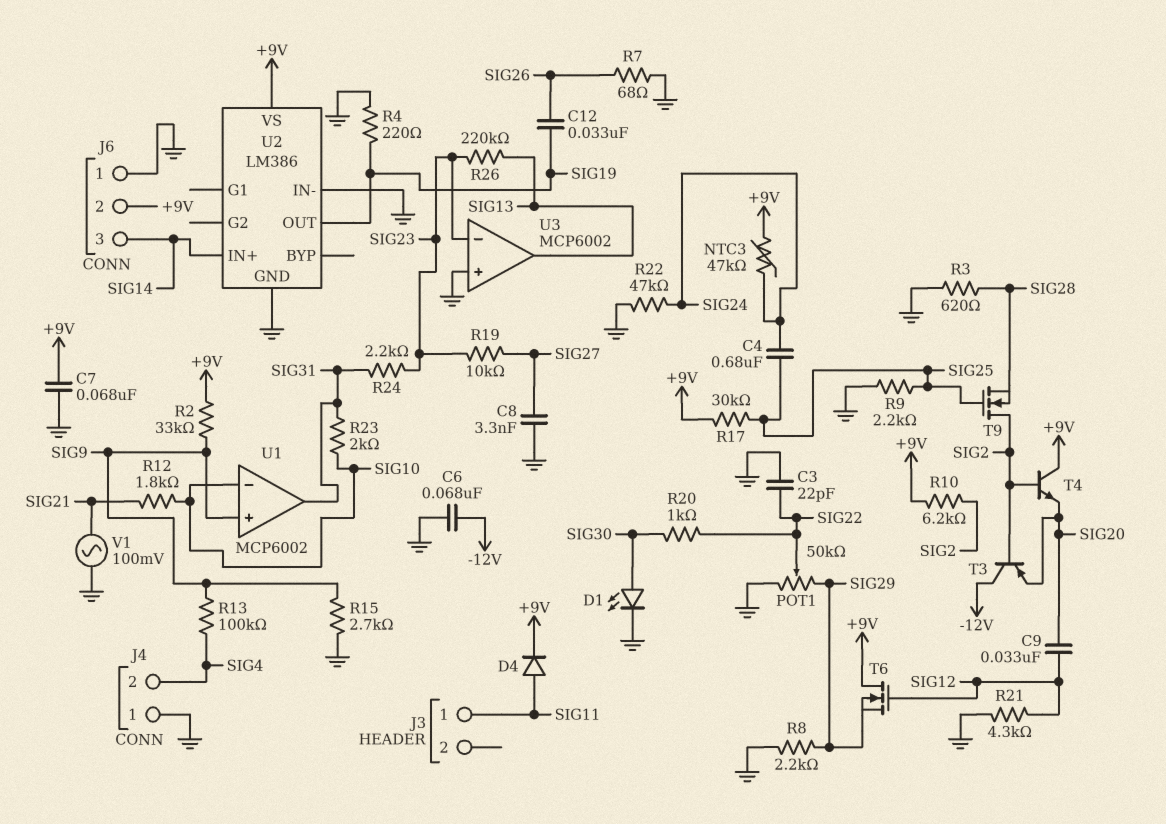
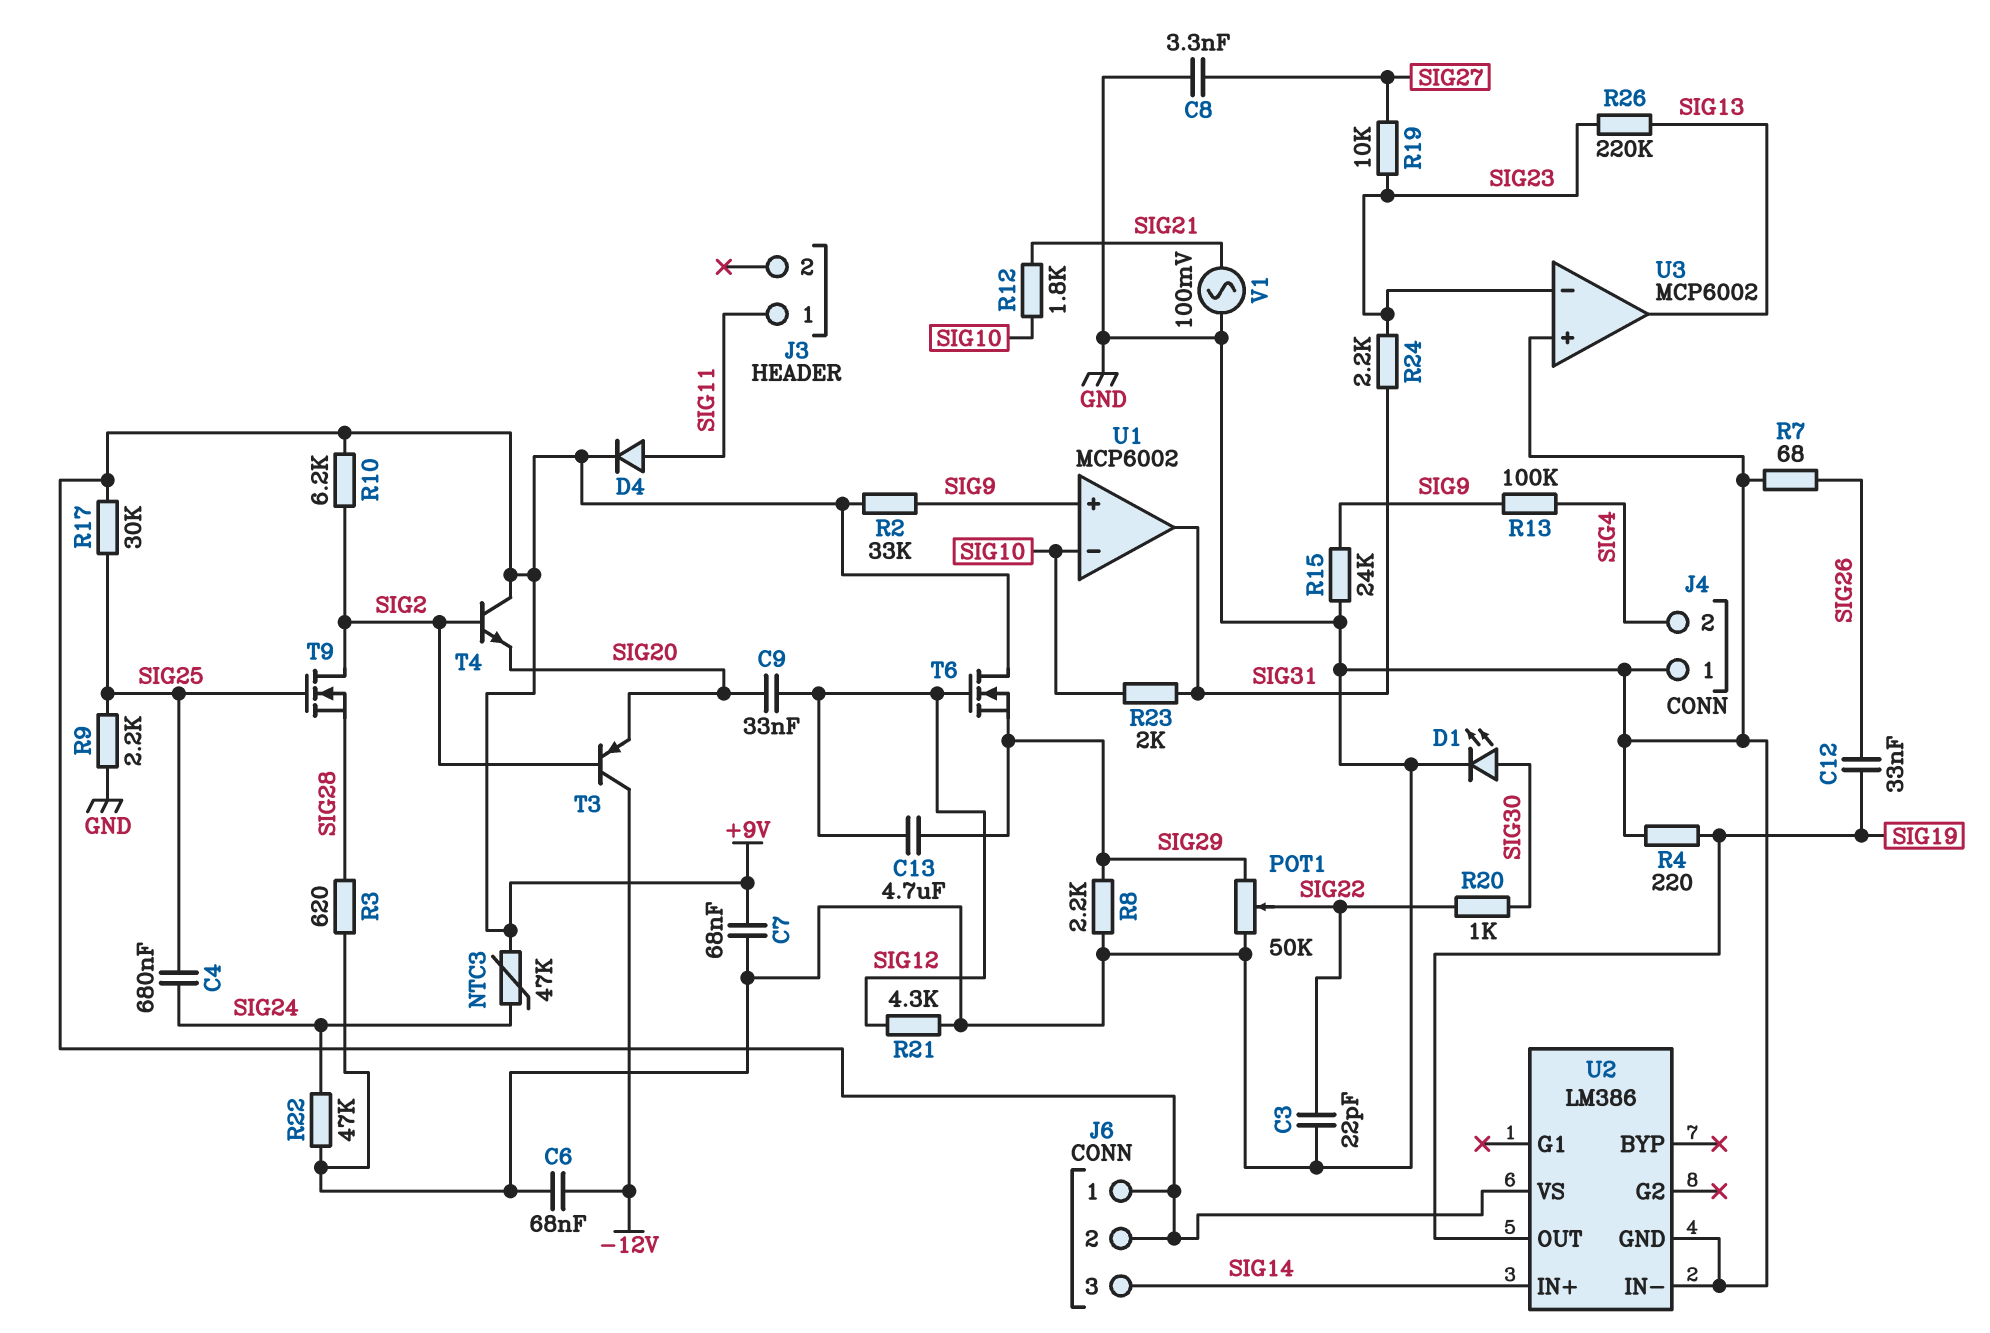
C13: none -> 4.7uF (SIG12, SIG29)
J6 pin 1: GND -> +9V
R15: 2.7k (GND, SIG9) -> 24k (GND, SIG9)

